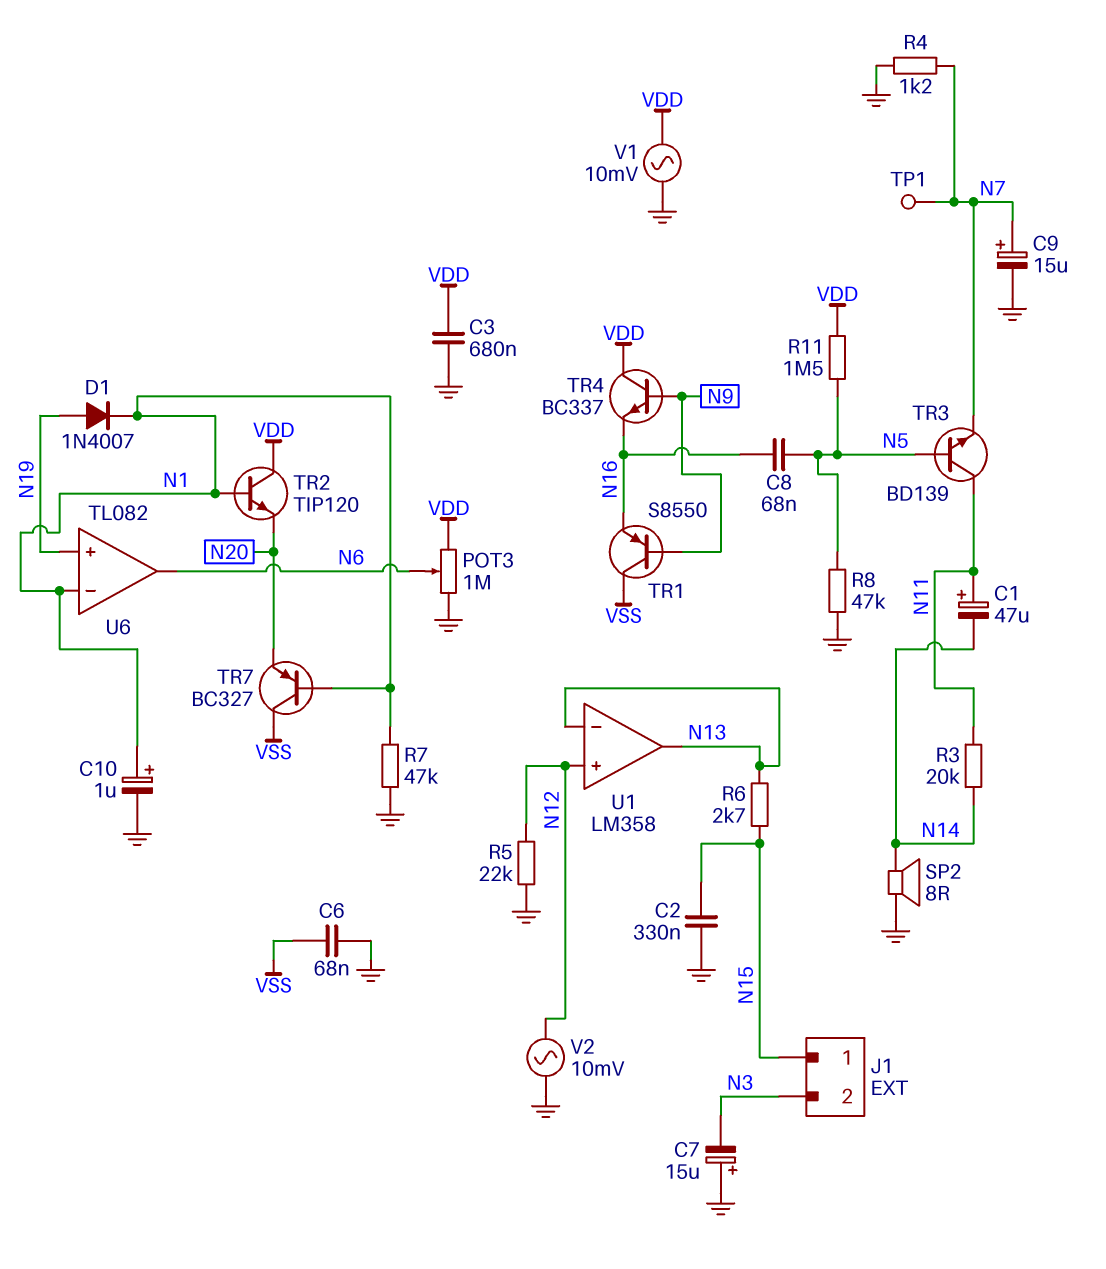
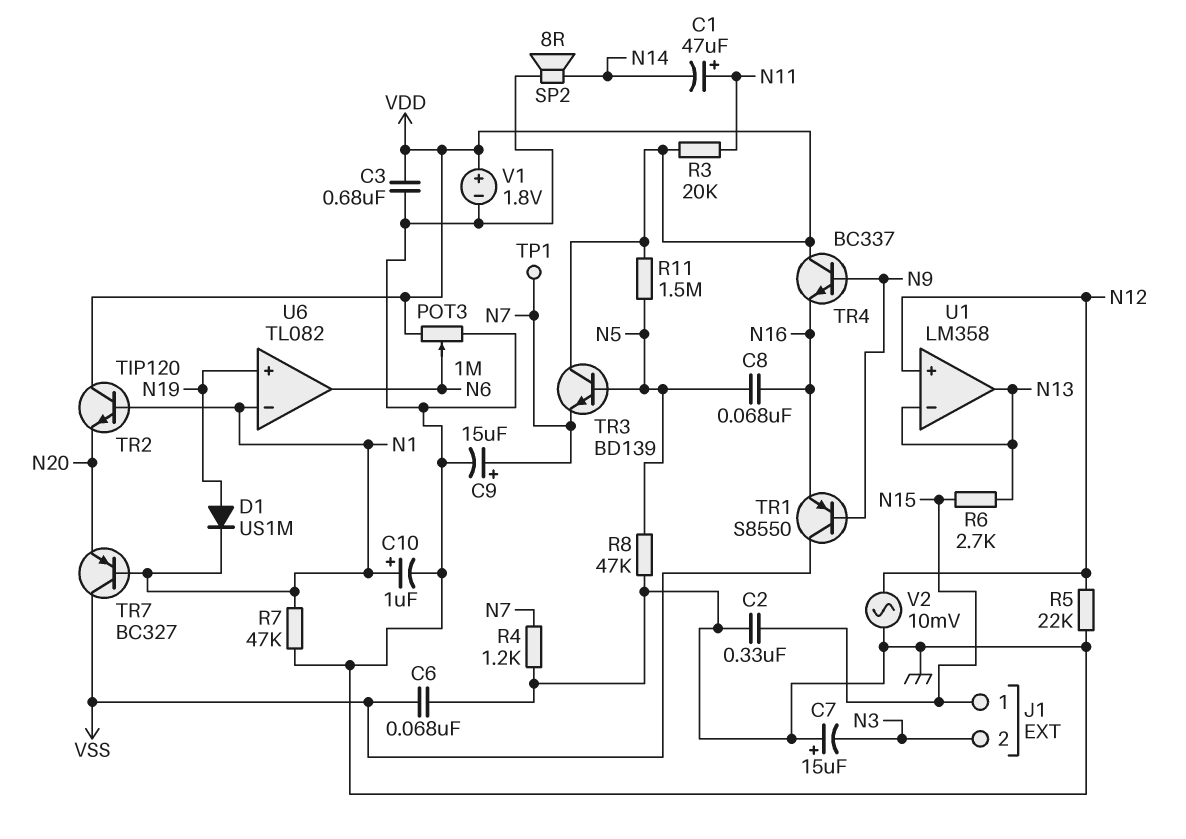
D1: diode 1N4007 (A N19, K N1) -> diode US1M (A N19, K N1)
R3: 20k (N11, N14) -> 20k (N11, VDD)
TR3: NPN BD139 (B N5, C N11, E N7) -> NPN BD139 (B N5, C VDD, E N7)
V1: AC 10mV (GND, VDD) -> 1.8V (plus VDD, minus GND)

